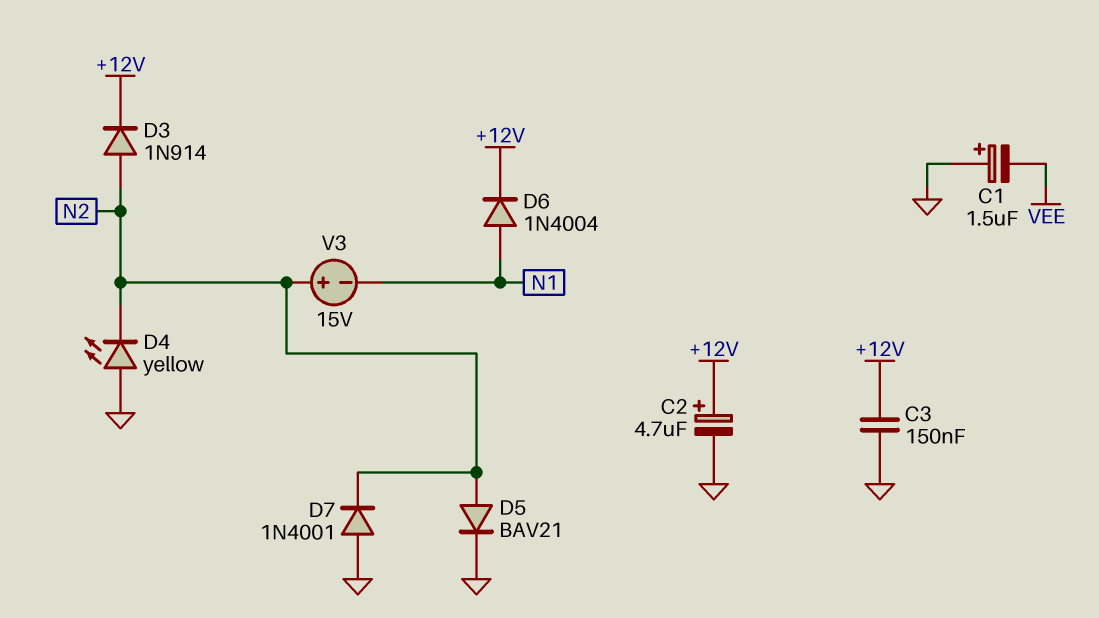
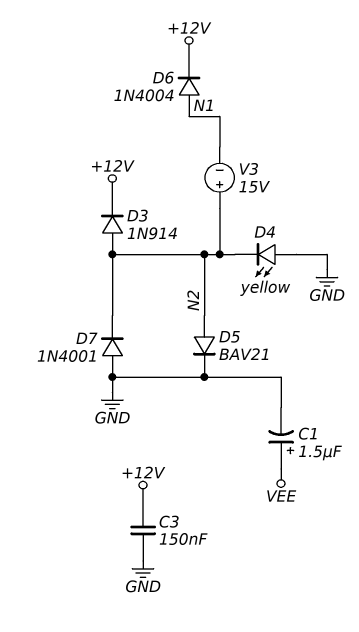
C1: 1.5uF (plus GND, minus VEE) -> 1.5uF (plus VEE, minus GND)
C2: 4.7uF (plus +12V, minus GND) -> none

